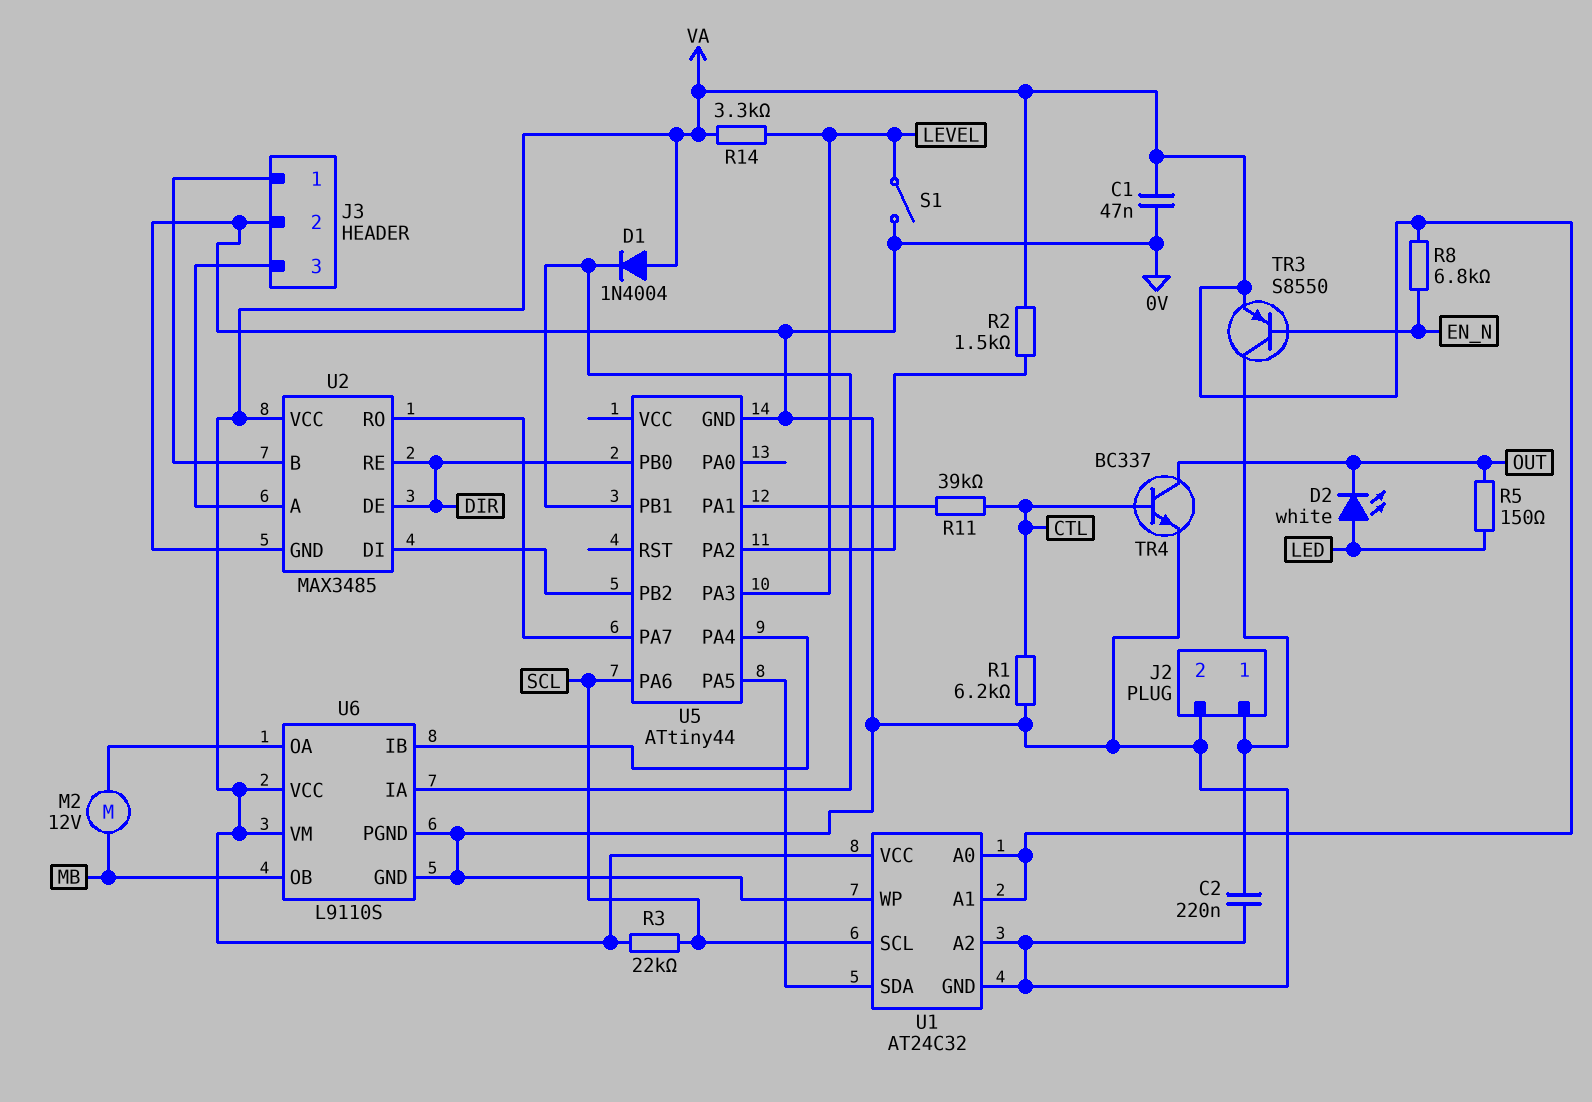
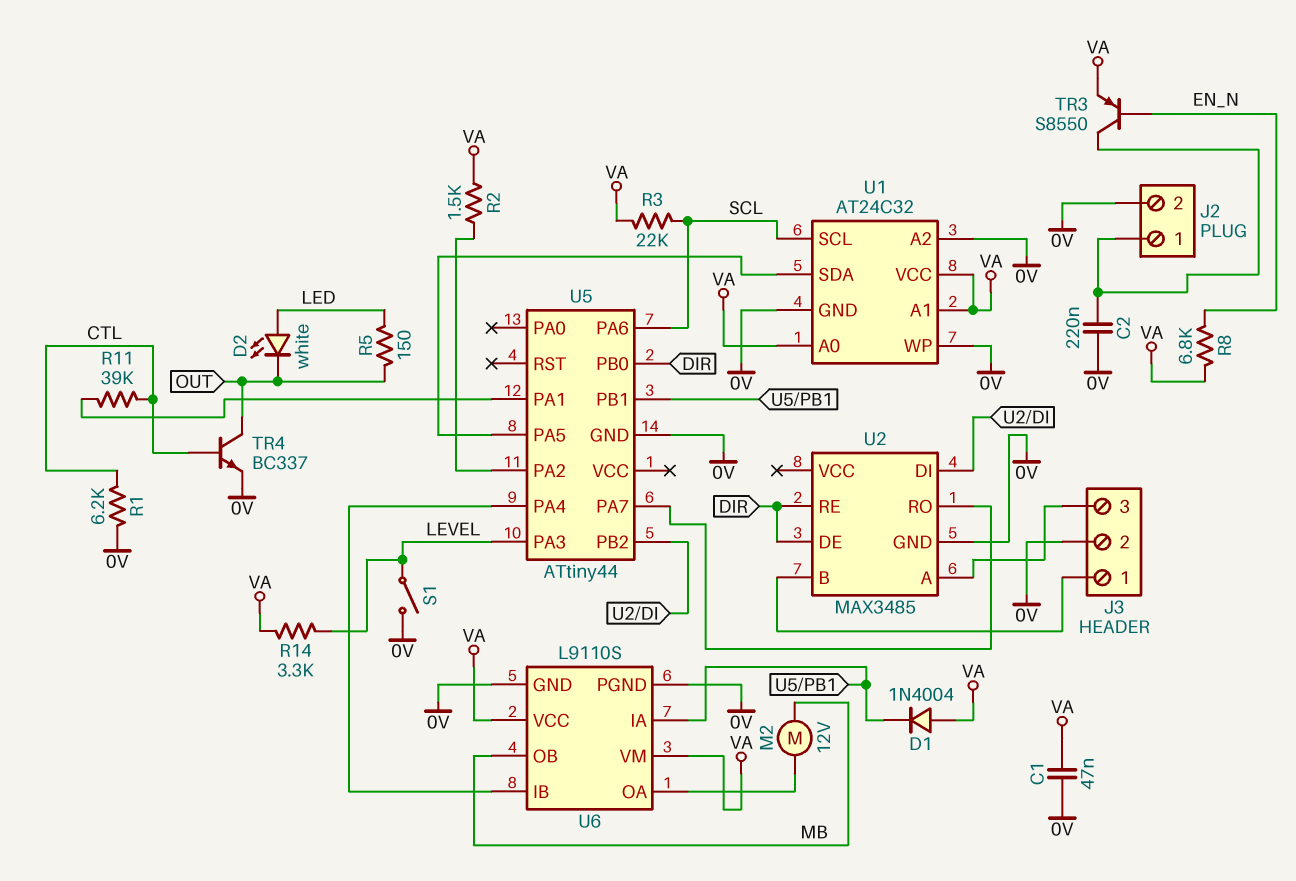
U2 pin VCC: VA -> none

